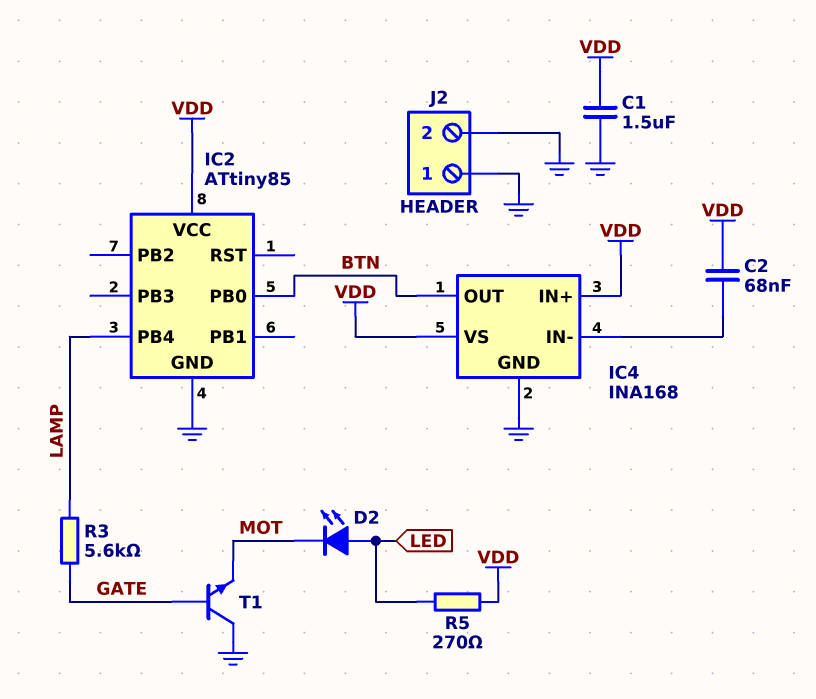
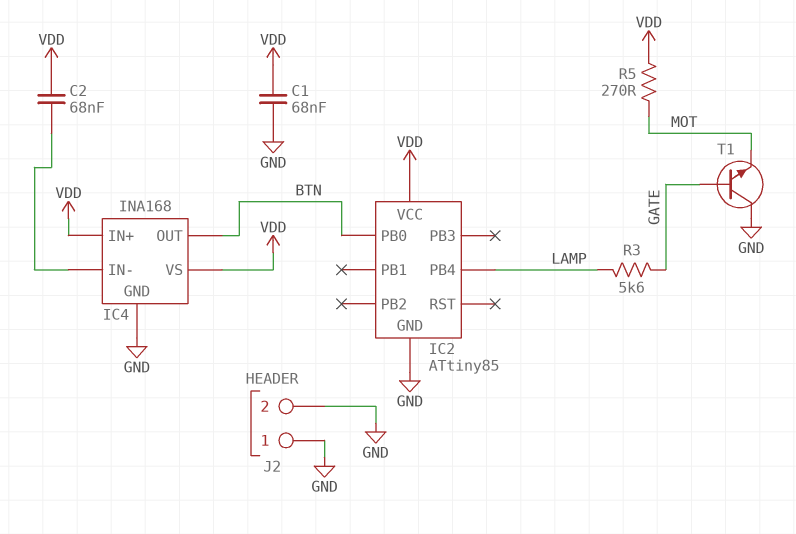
C1: 1.5uF (GND, VDD) -> 68nF (GND, VDD)
D2: LED (A LED, K MOT) -> none
R5: 270 (LED, VDD) -> 270 (MOT, VDD)

